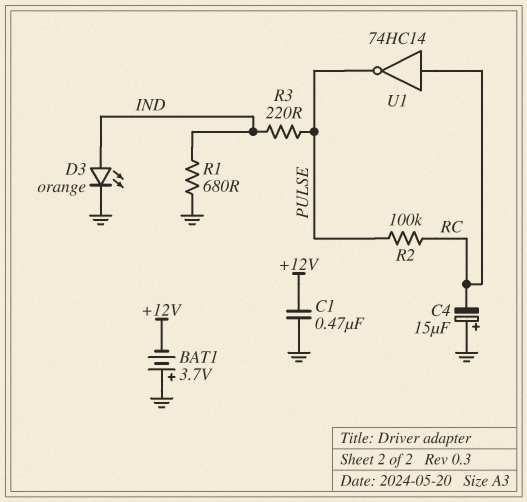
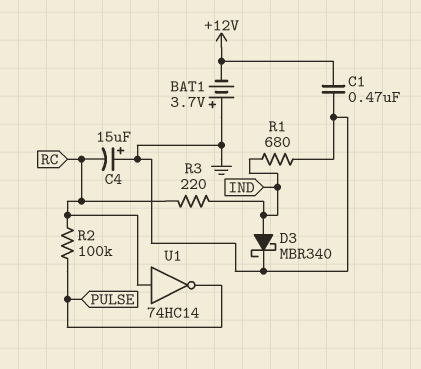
D3: LED orange (A IND, K GND) -> schottky MBR340 (A IND, K GND)
R3: 220 (IND, PULSE) -> 220 (IND, RC)

